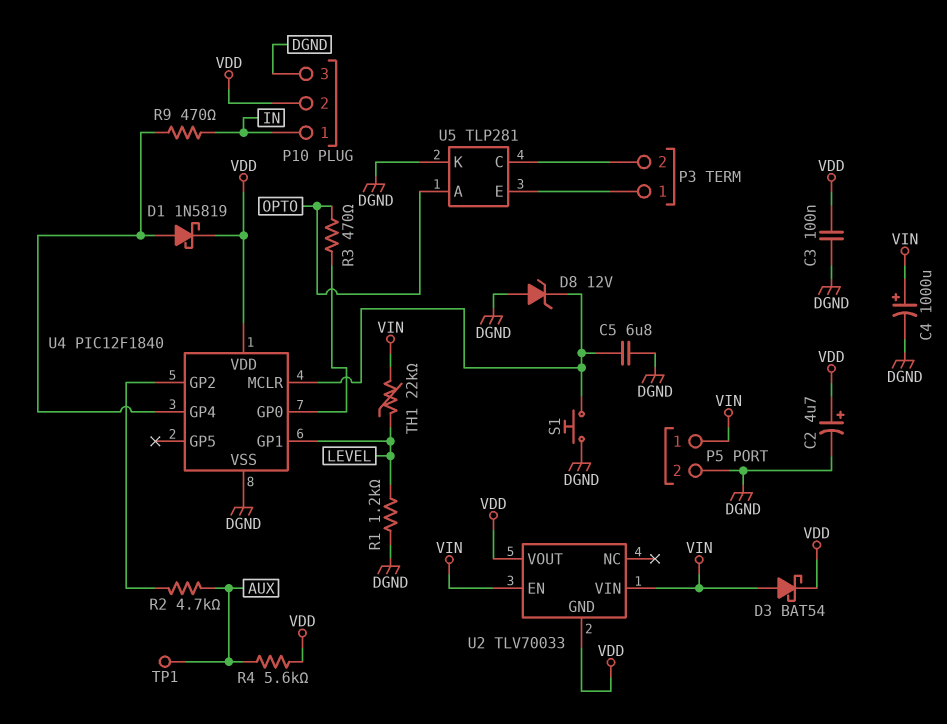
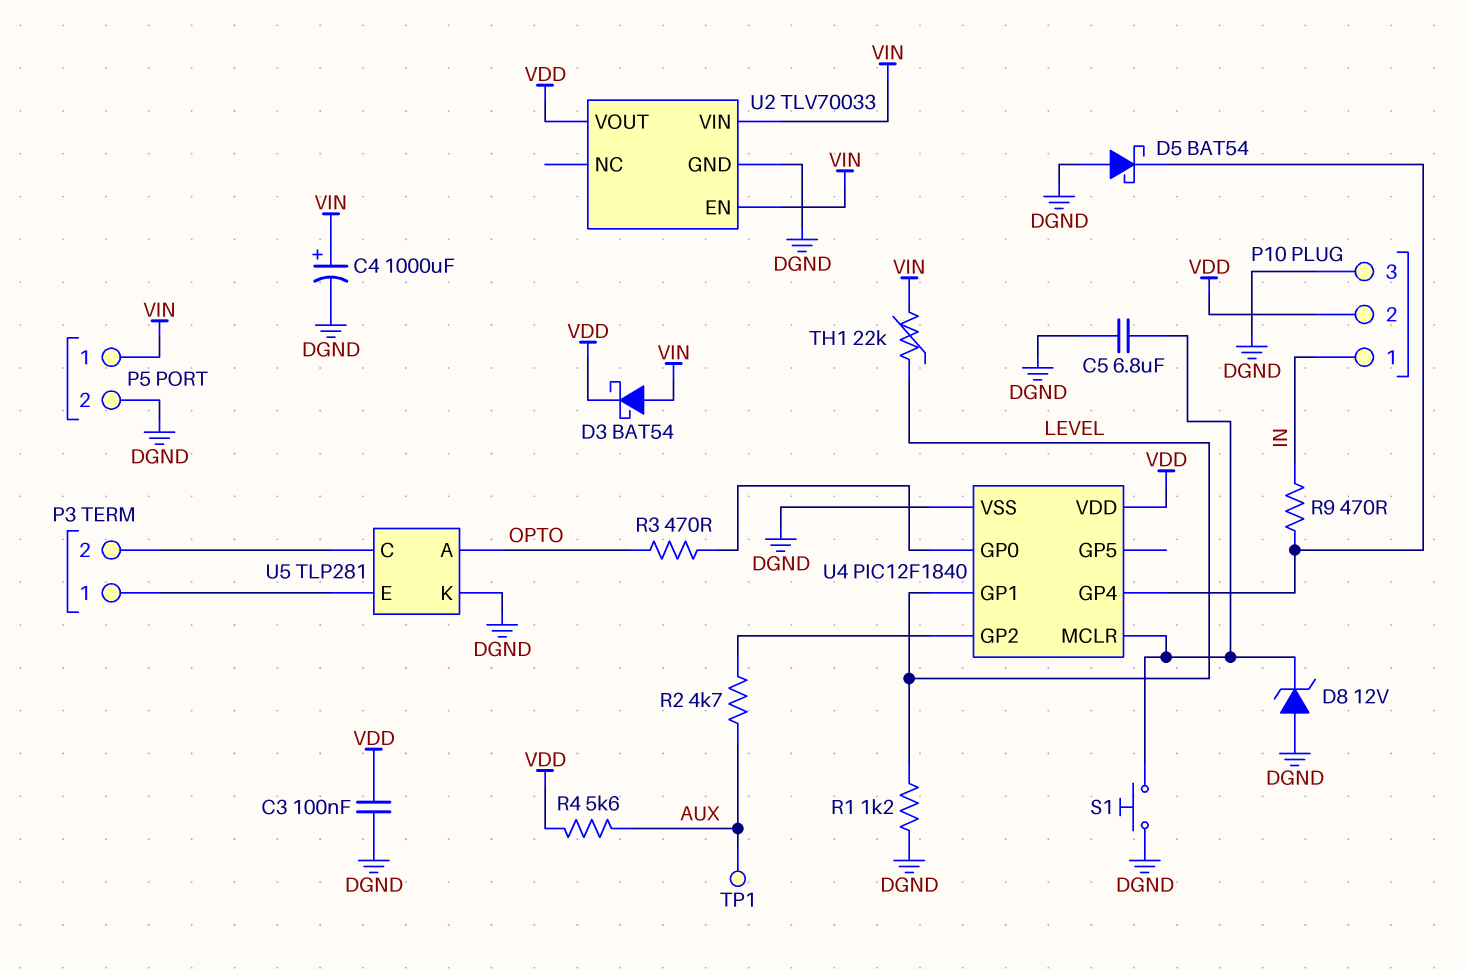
C2: 4.7uF (plus VDD, minus DGND) -> none
D1: schottky 1N5819 (A U4/GP4, K VDD) -> none
D5: none -> schottky BAT54 (A DGND, K U4/GP4)
U2 pin GND: VDD -> DGND

